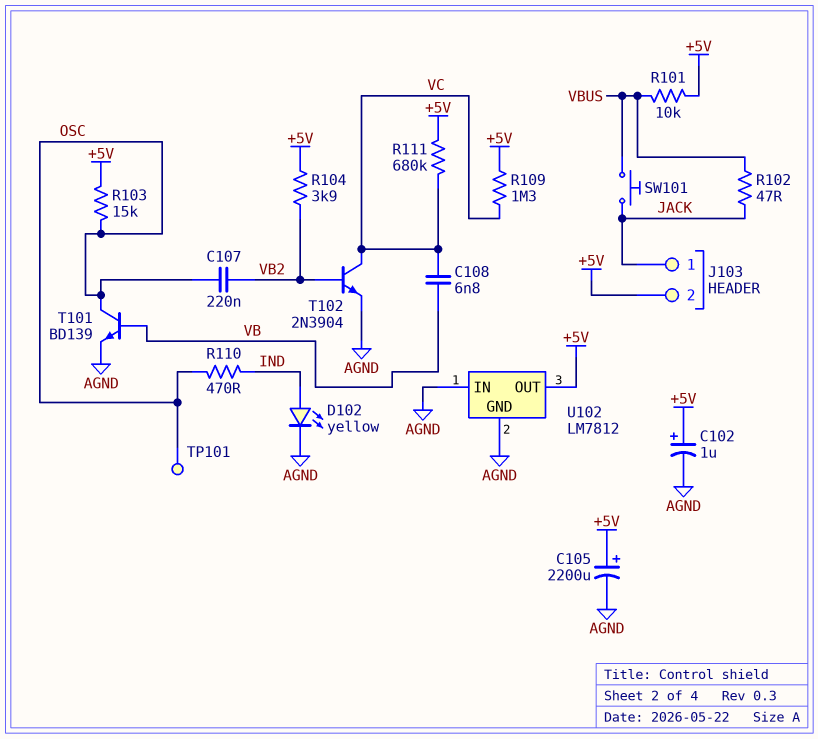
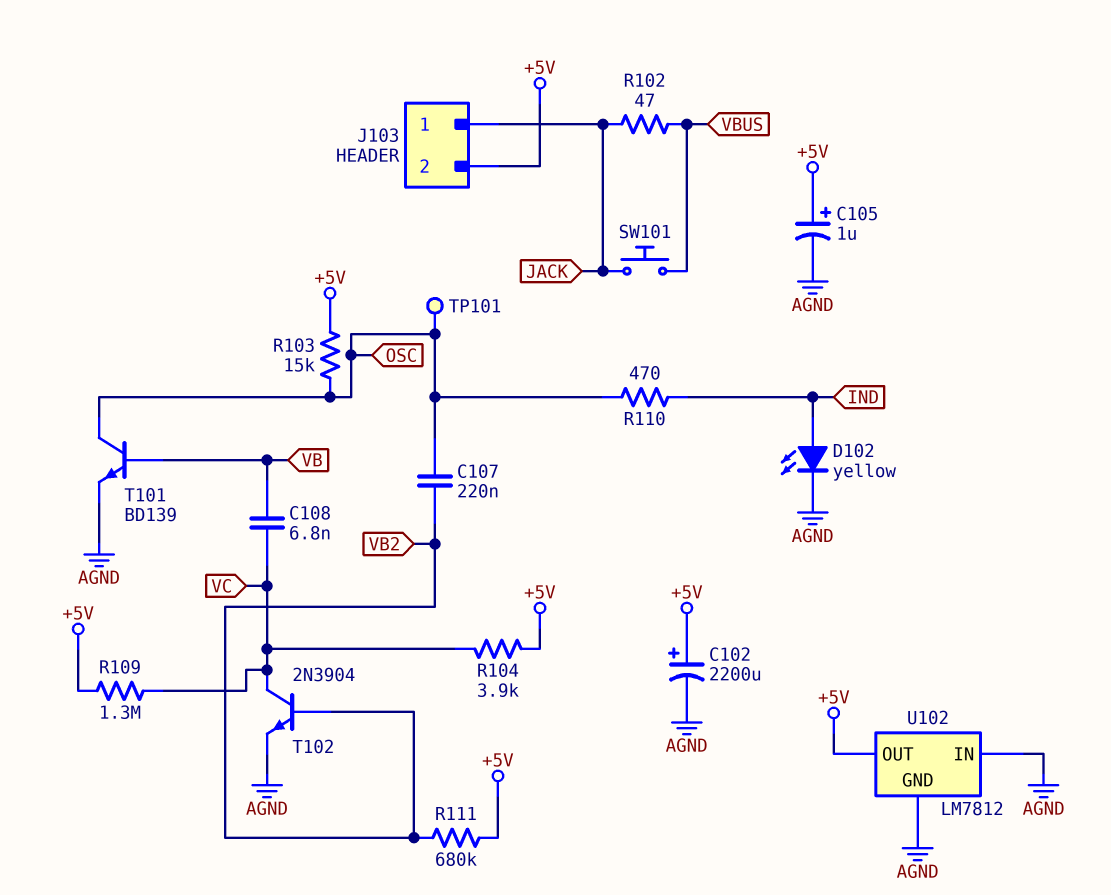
C102: 1uF (plus +5V, minus AGND) -> 2200uF (plus +5V, minus AGND)
C105: 2200uF (plus +5V, minus AGND) -> 1uF (plus +5V, minus AGND)
R101: 10k (+5V, VBUS) -> none
R104: 3.9k (+5V, VB2) -> 3.9k (+5V, VC)
R111: 680k (+5V, VC) -> 680k (+5V, VB2)

